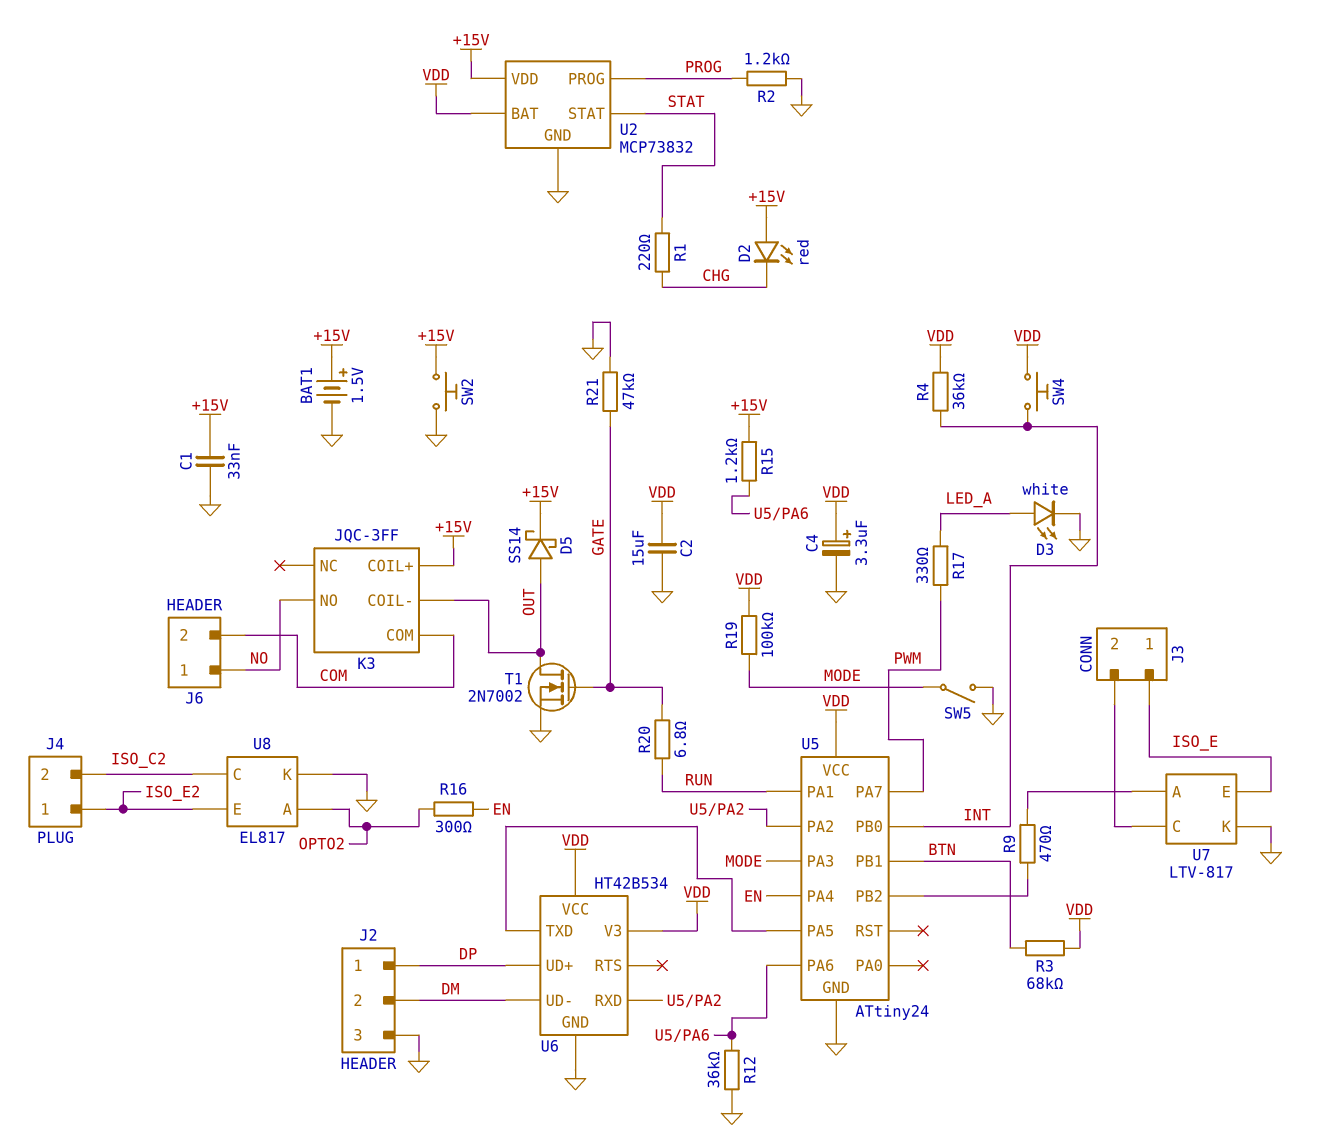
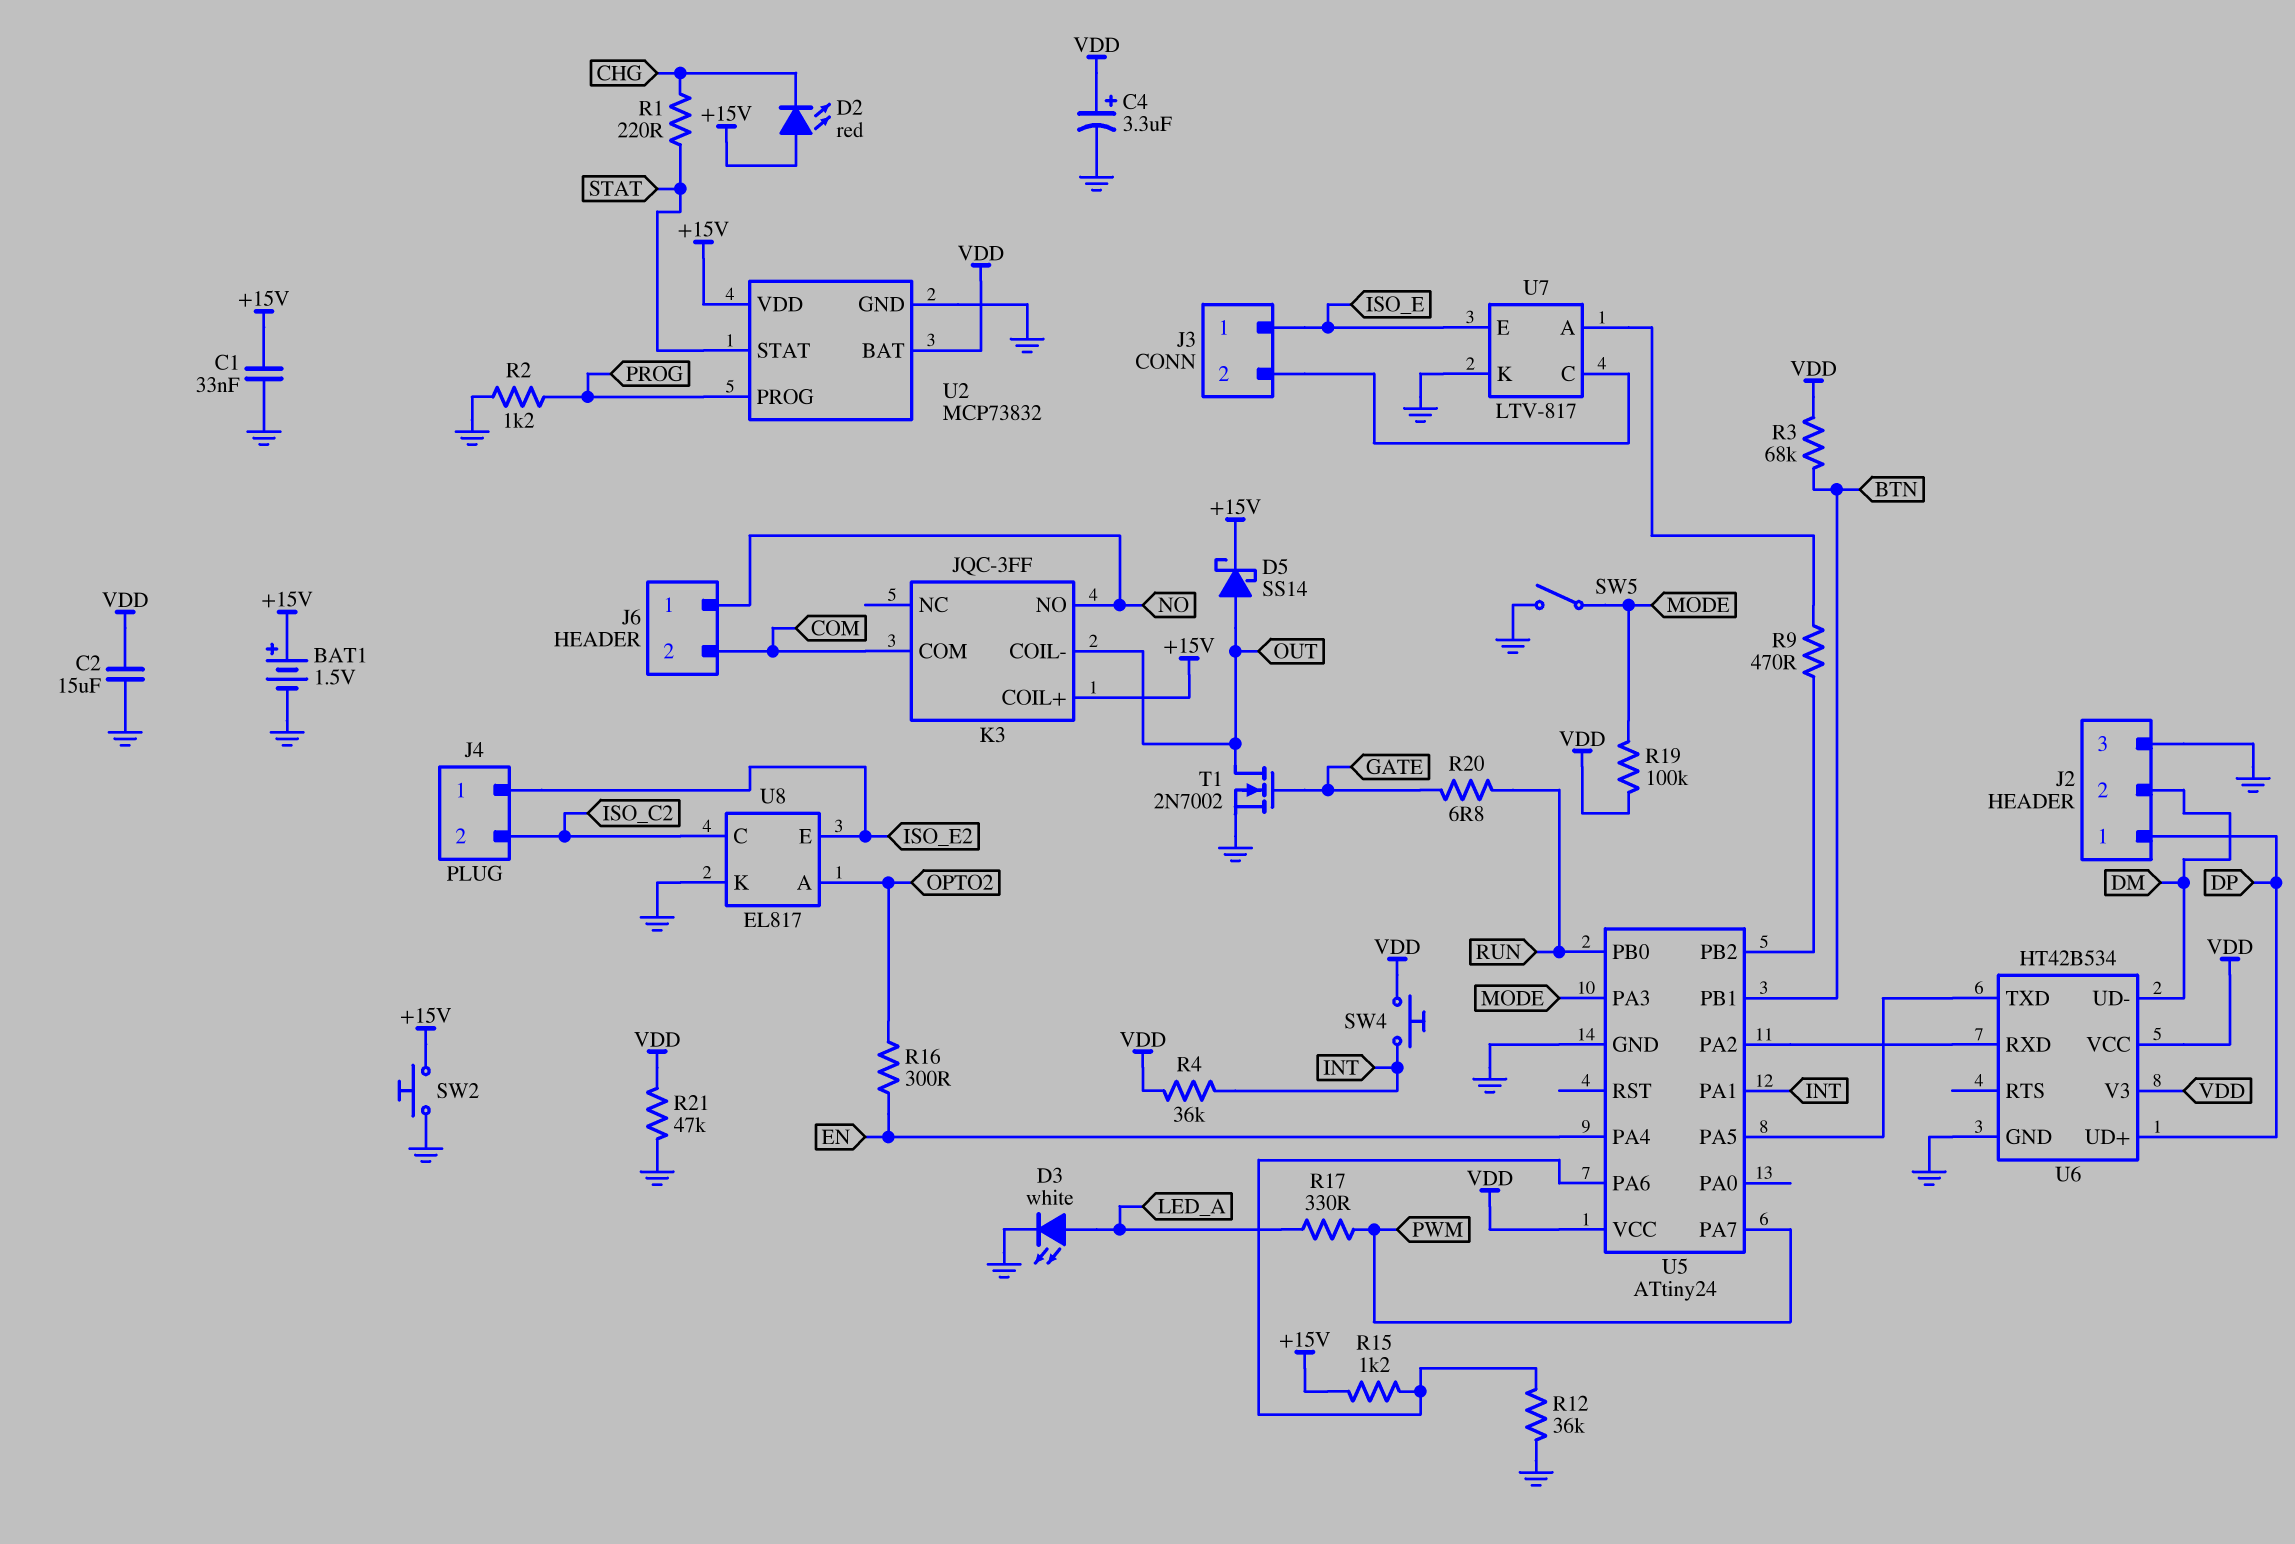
R21: 47k (GATE, GND) -> 47k (GND, VDD)
U5 pin PA1: RUN -> INT
U5 pin PB0: INT -> RUN

